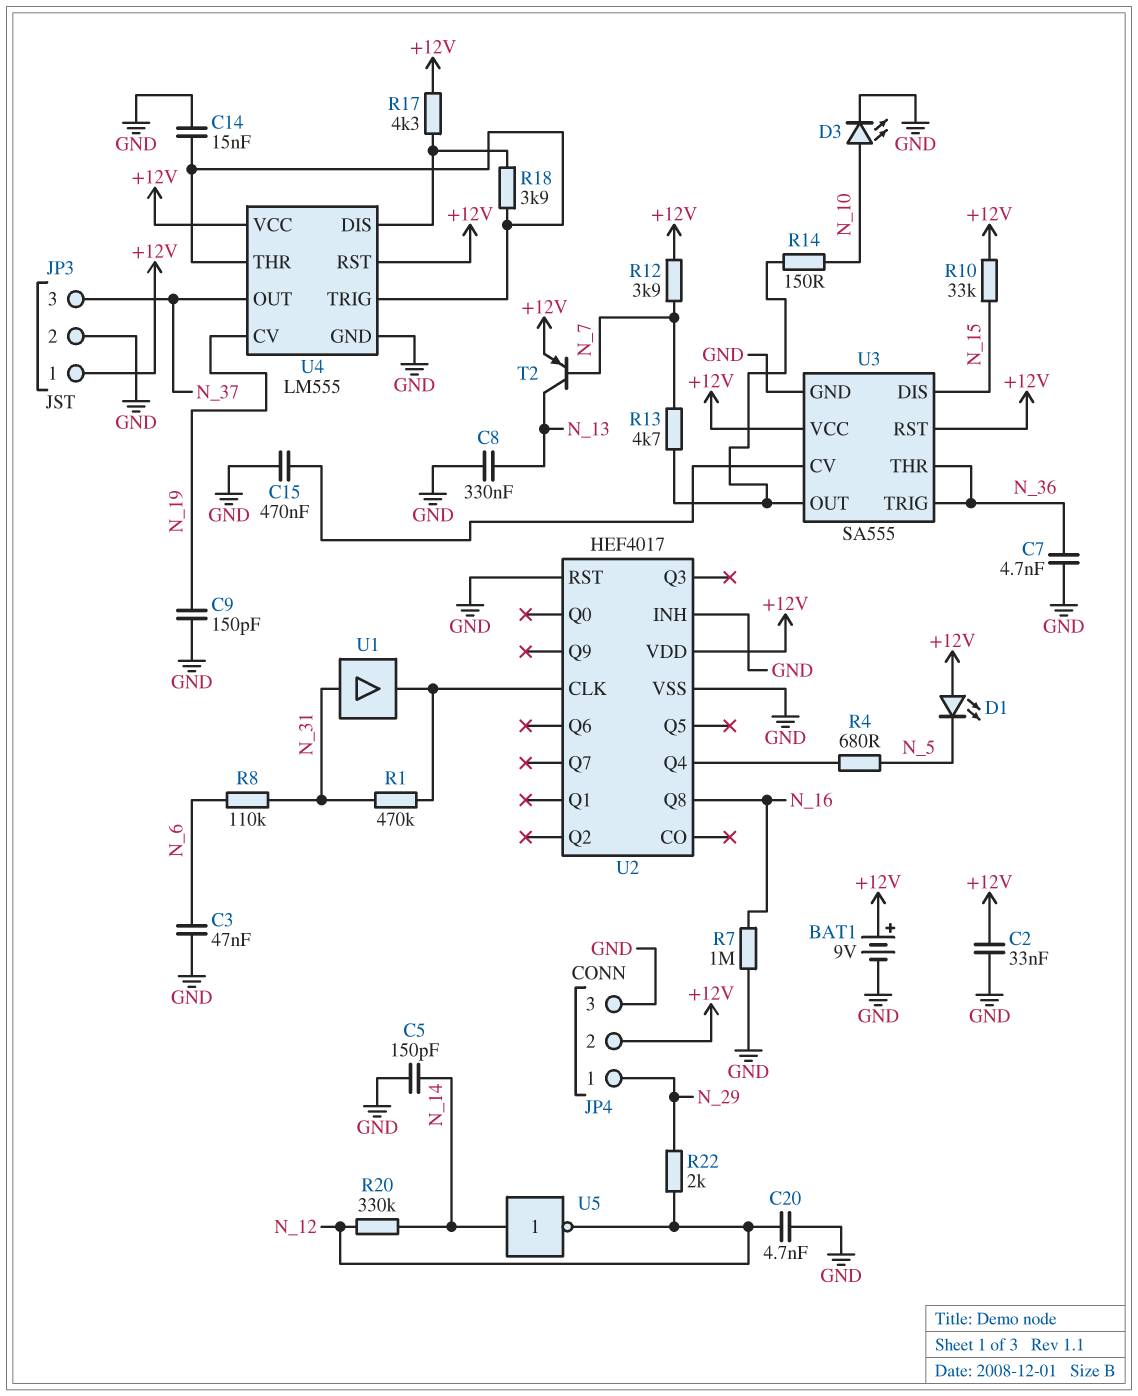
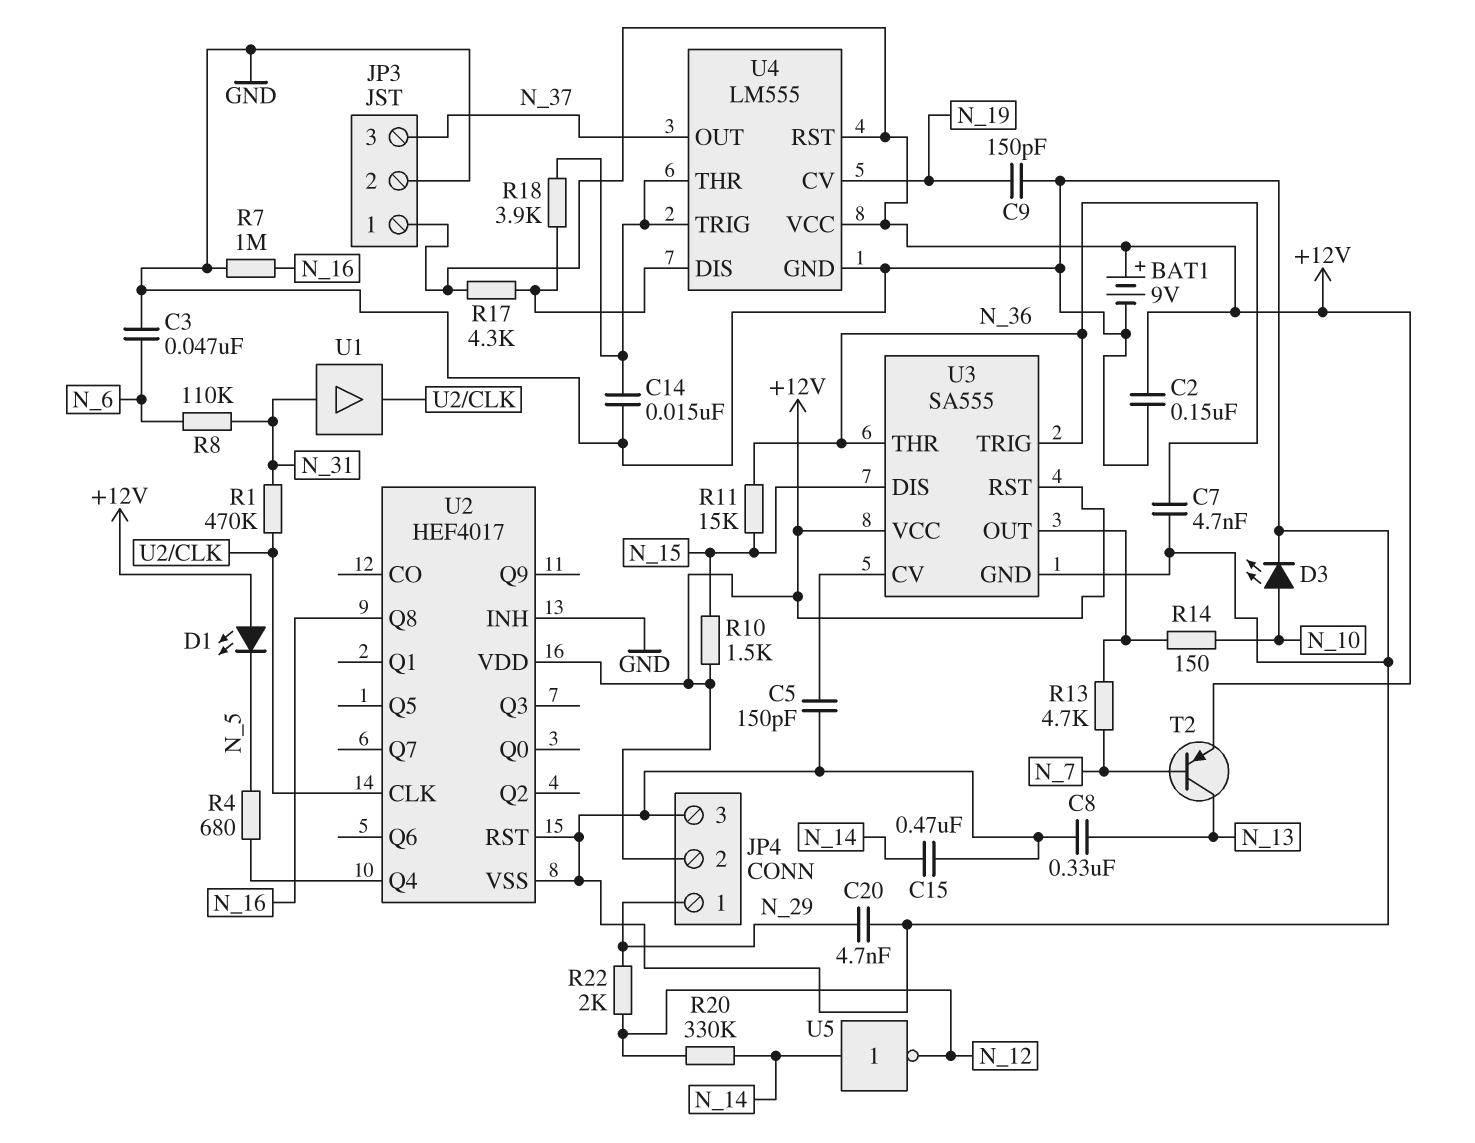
C2: 33nF (+12V, GND) -> 150nF (+12V, GND)
C5: 150pF (GND, N_14) -> 150pF (GND, U3/CV)
C15: 470nF (GND, U3/CV) -> 470nF (GND, N_14)
C20: 4.7nF (GND, N_12) -> 4.7nF (GND, N_29)
R10: 33k (+12V, N_15) -> 1.5k (+12V, N_15)
R11: none -> 15k (N_15, N_36)
R12: 3.9k (+12V, N_7) -> none

